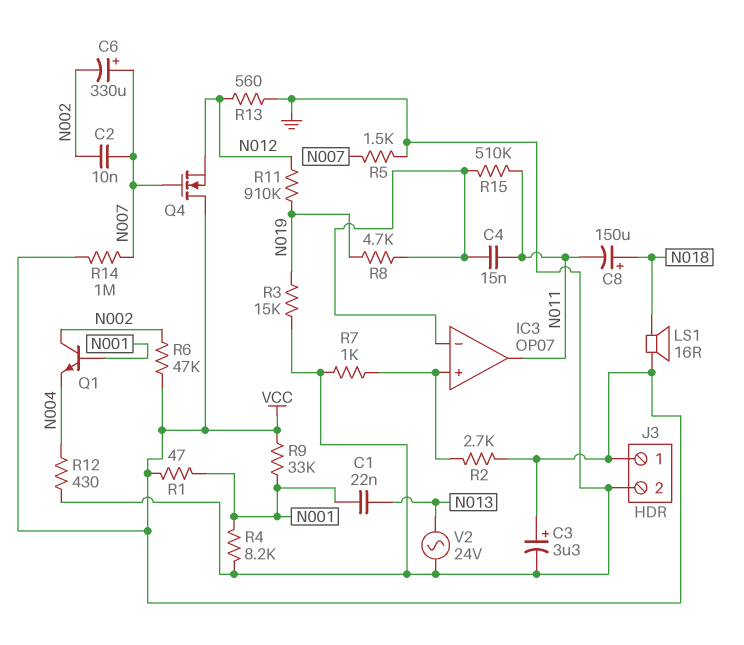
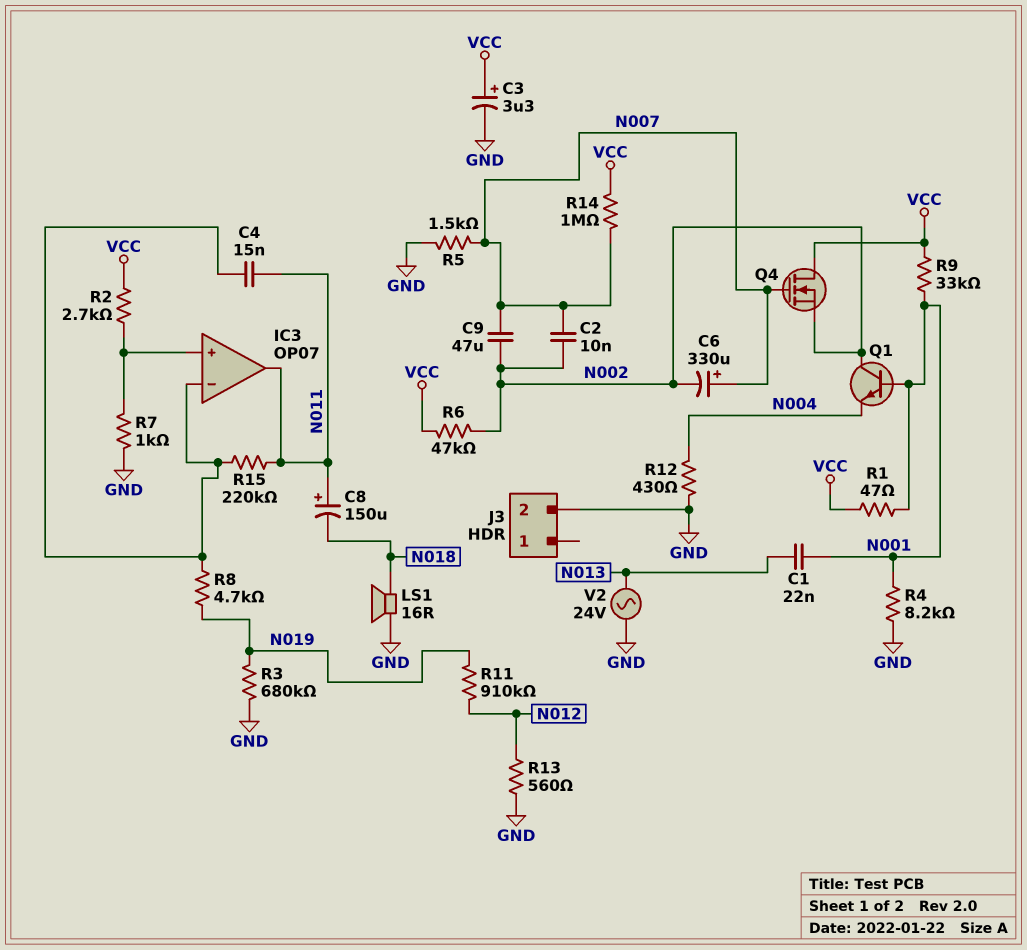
C8: 150uF (plus N018, minus N011) -> 150uF (plus N011, minus N018)
C9: none -> 47uF (N002, N007)
J3 pin 1: VCC -> none
LS1: speaker 16R (N018, VCC) -> speaker 16R (GND, N018)
Q4: NMOS (G N007, D VCC, S N012) -> NMOS (G N007, D VCC, S N002)
R3: 15k (GND, N019) -> 680k (GND, N019)
R15: 510k (IC3/in-, N011) -> 220k (IC3/in-, N011)

